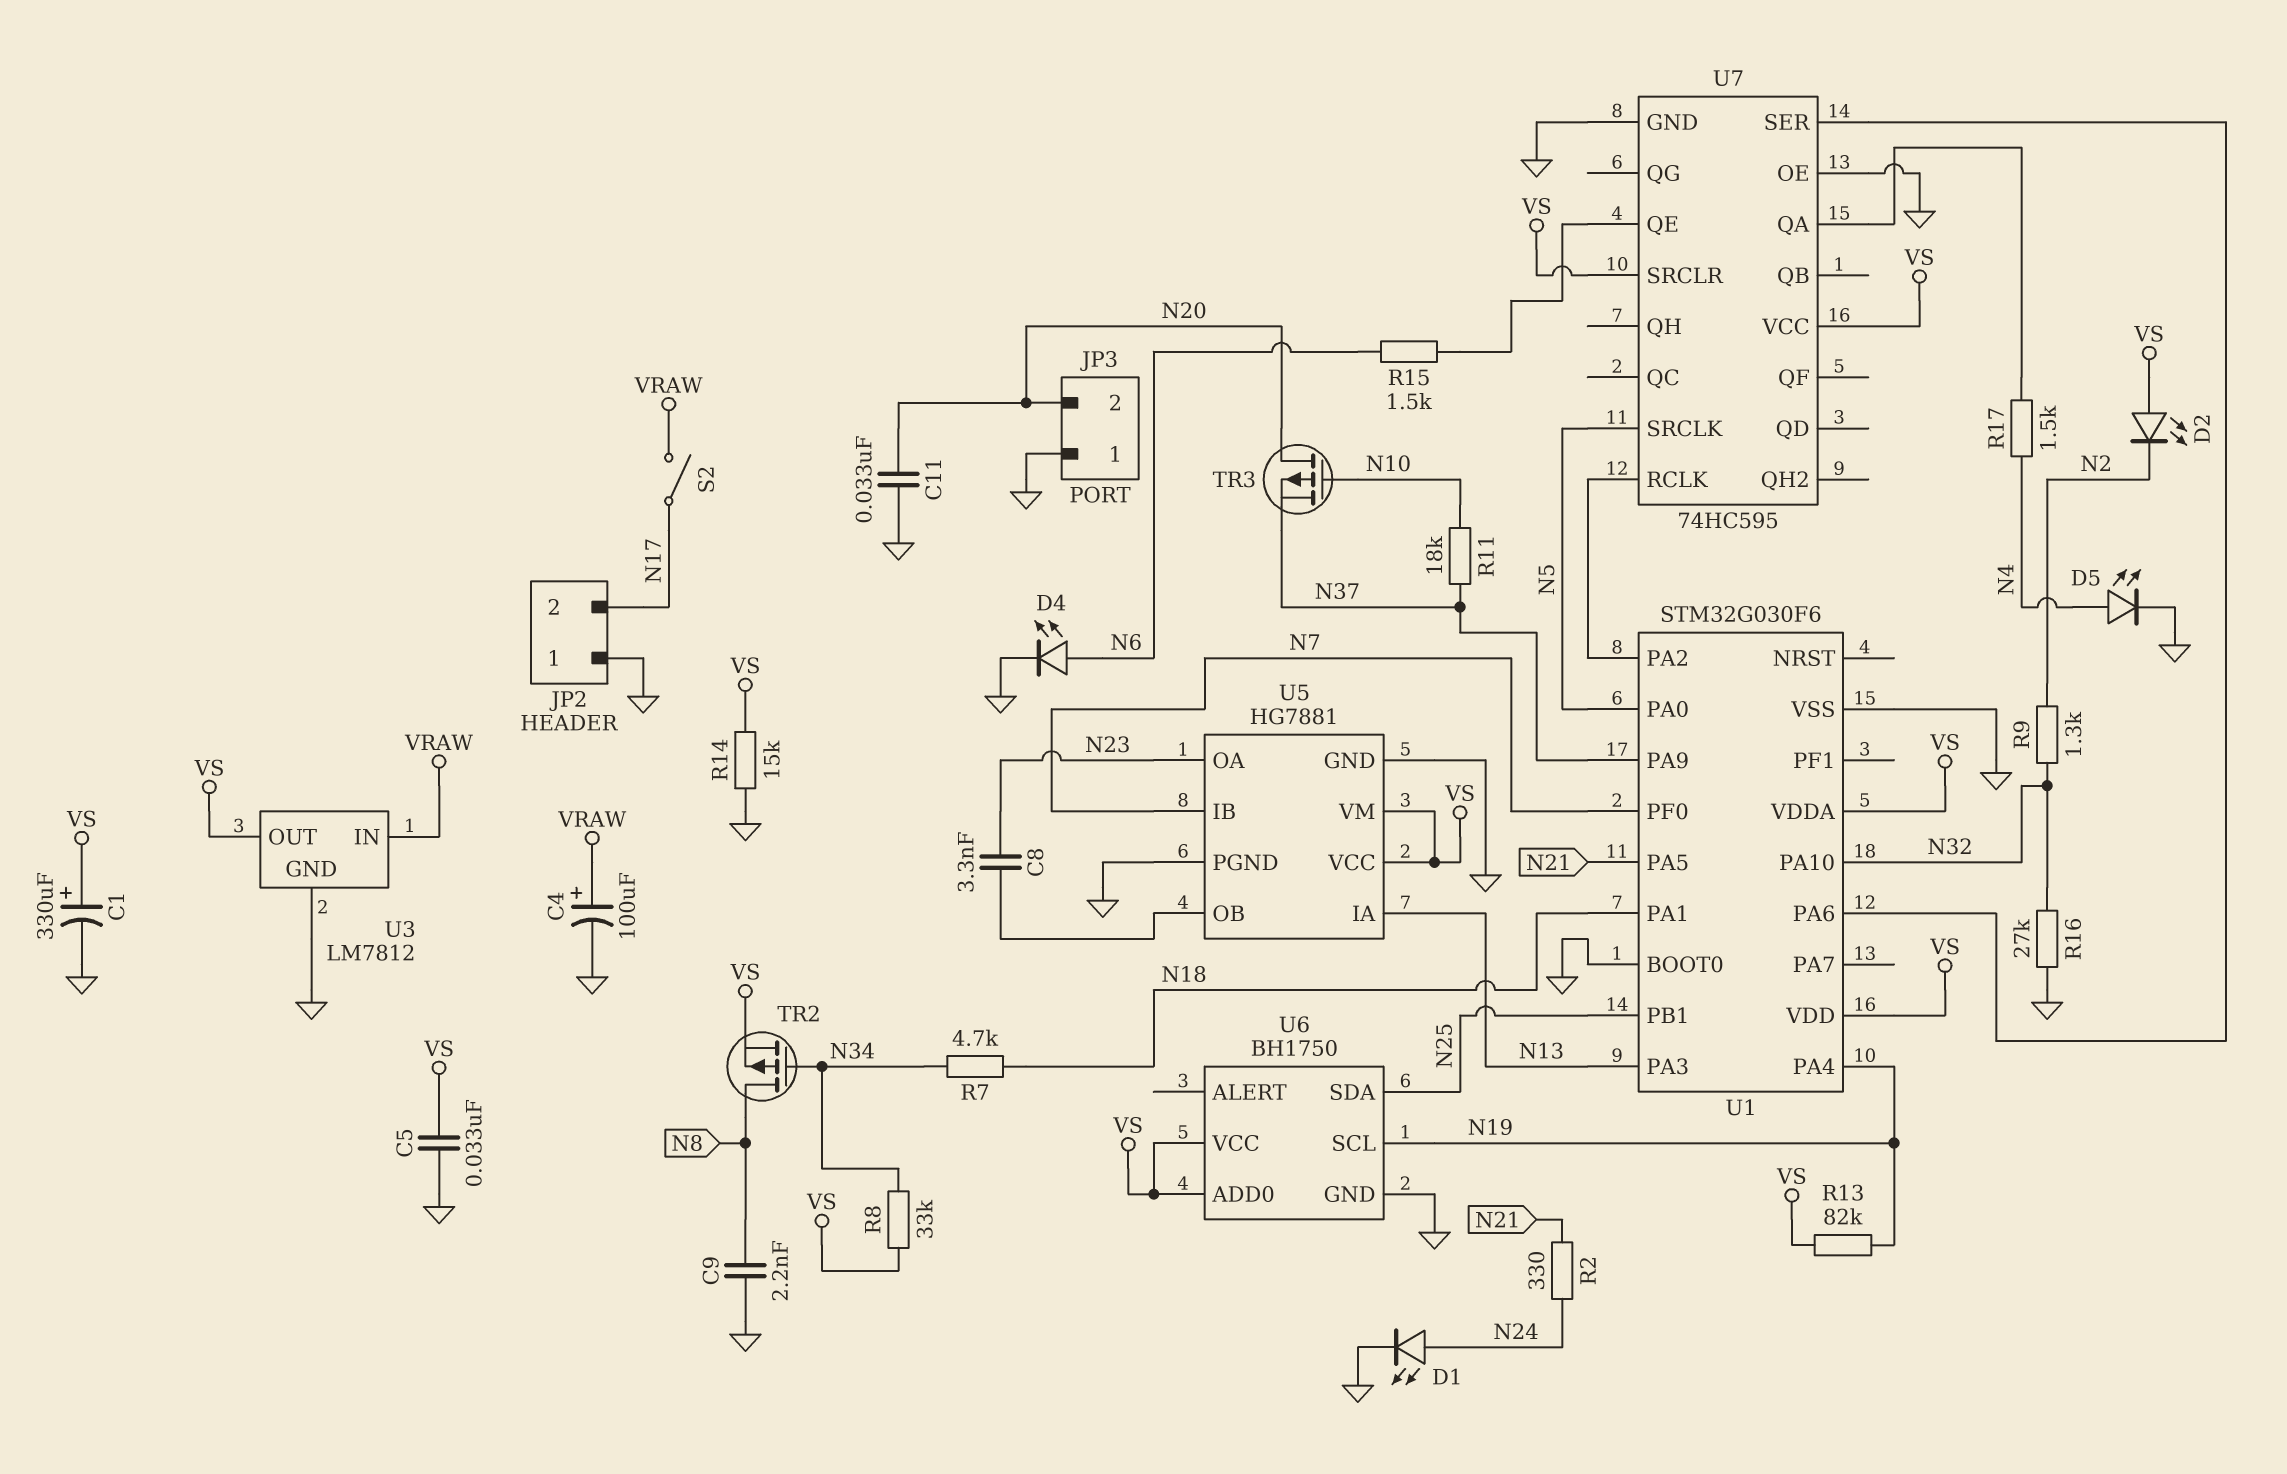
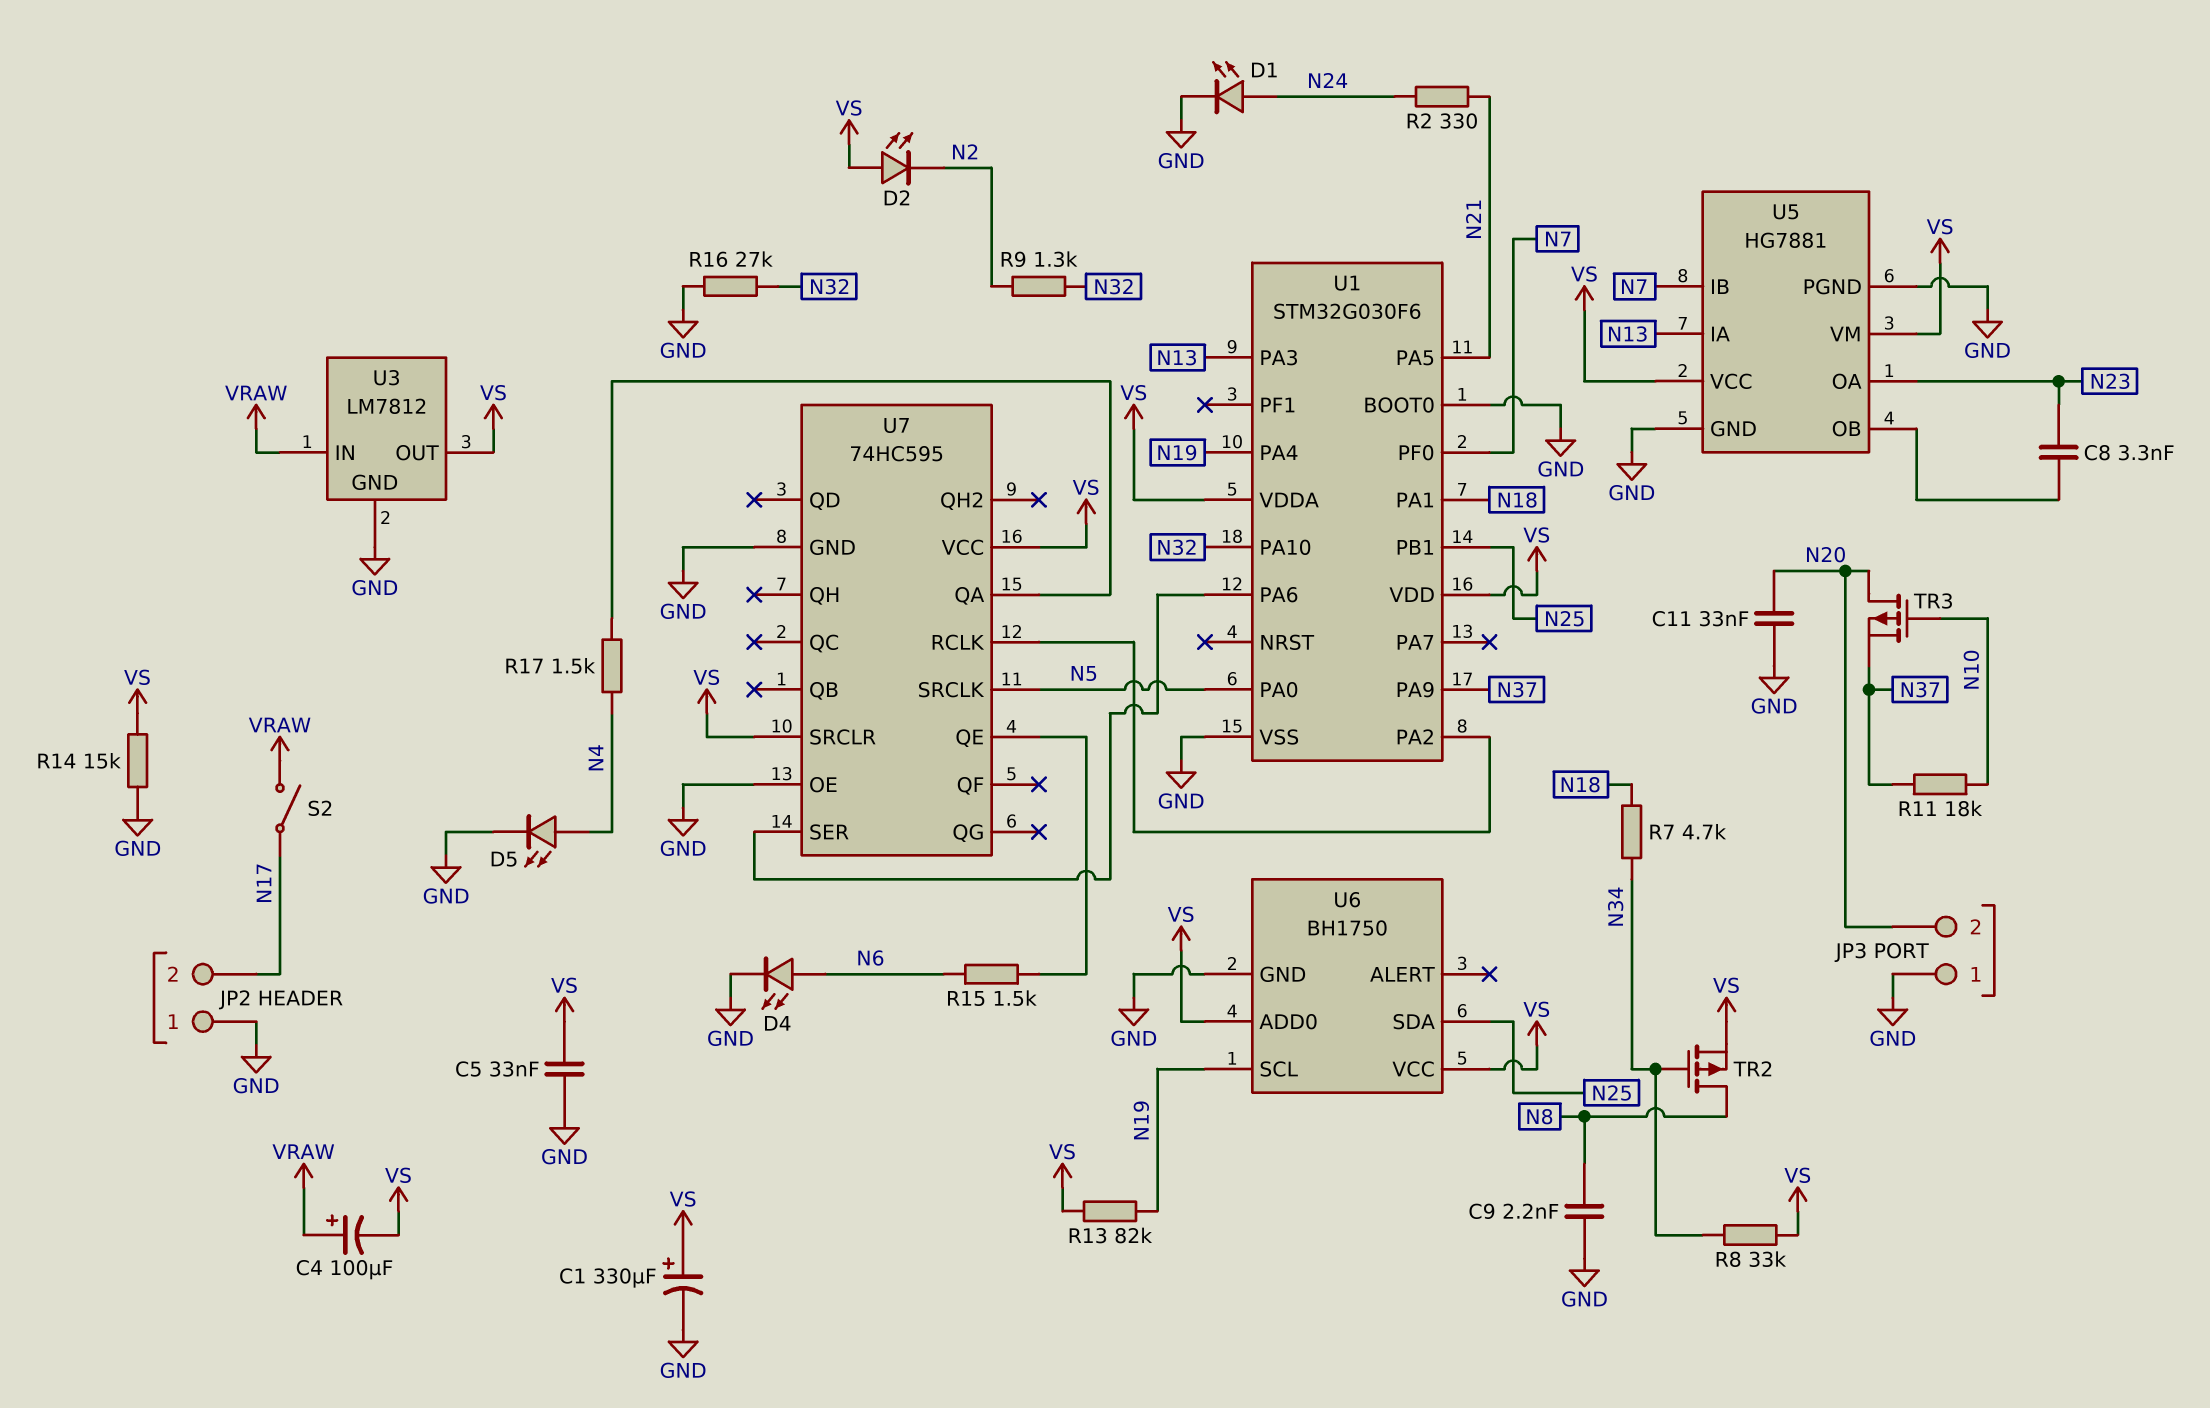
C4: 100uF (plus VRAW, minus GND) -> 100uF (plus VRAW, minus VS)

